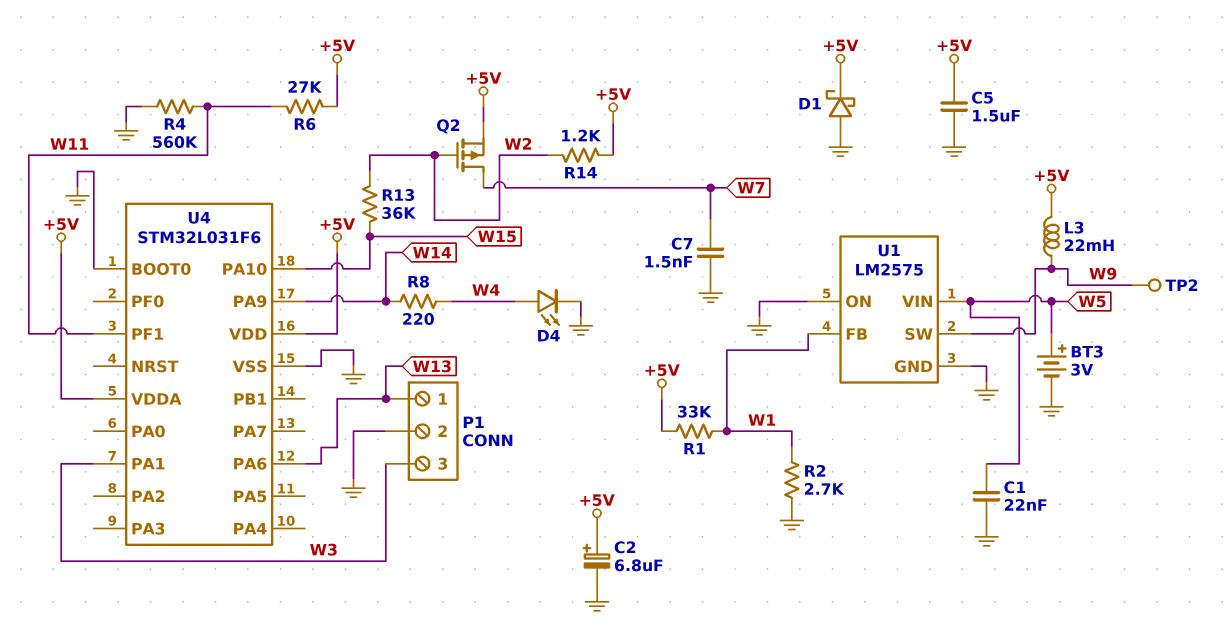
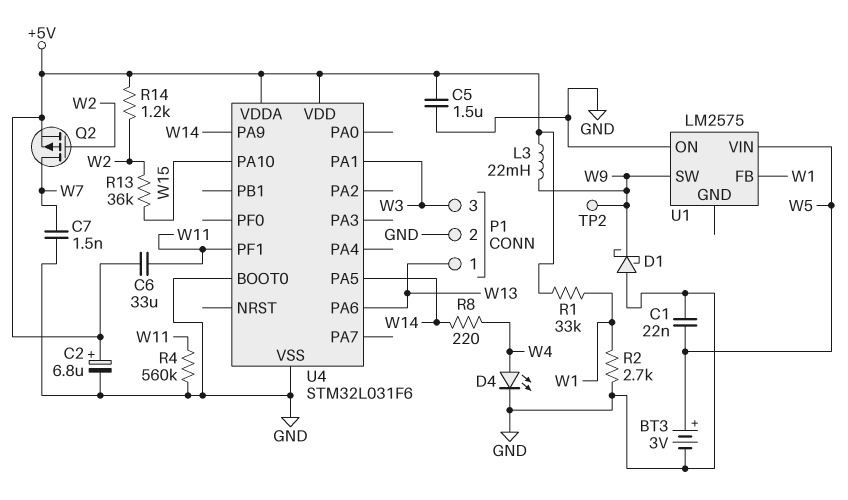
C6: none -> 33uF (+5V, W11)
D1: schottky (A GND, K +5V) -> schottky (A GND, K W9)
R6: 27k (+5V, W11) -> none
U1 pin GND: GND -> none
U4 pin PA5: none -> W14

